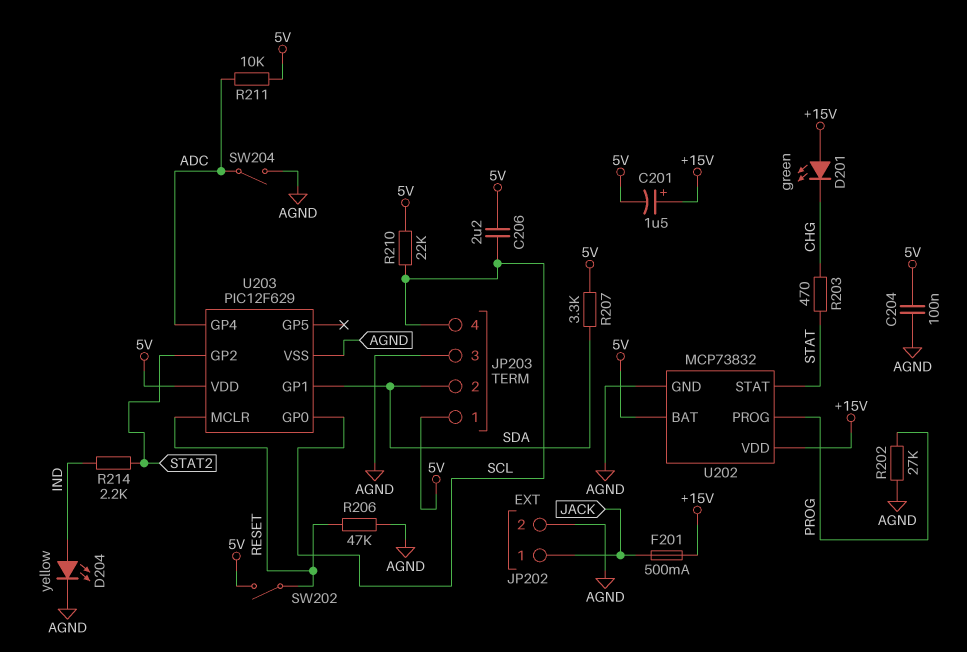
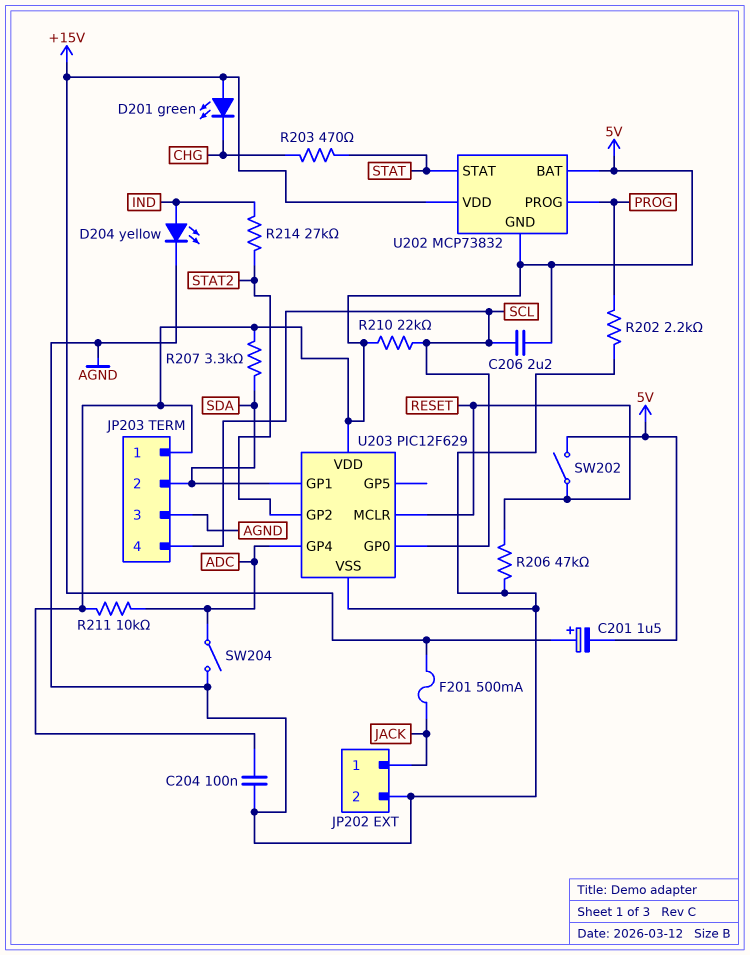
R202: 27k (AGND, PROG) -> 2.2k (AGND, PROG)
R214: 2.2k (IND, STAT2) -> 27k (IND, STAT2)
U202 pin GND: AGND -> 5V

